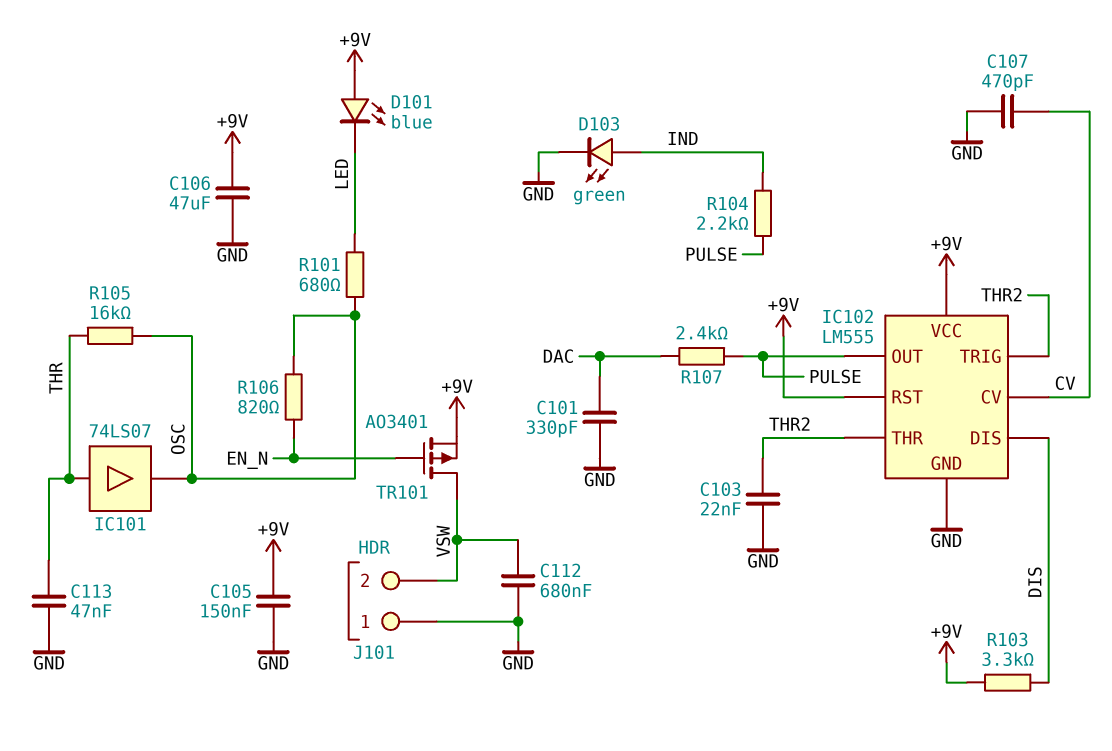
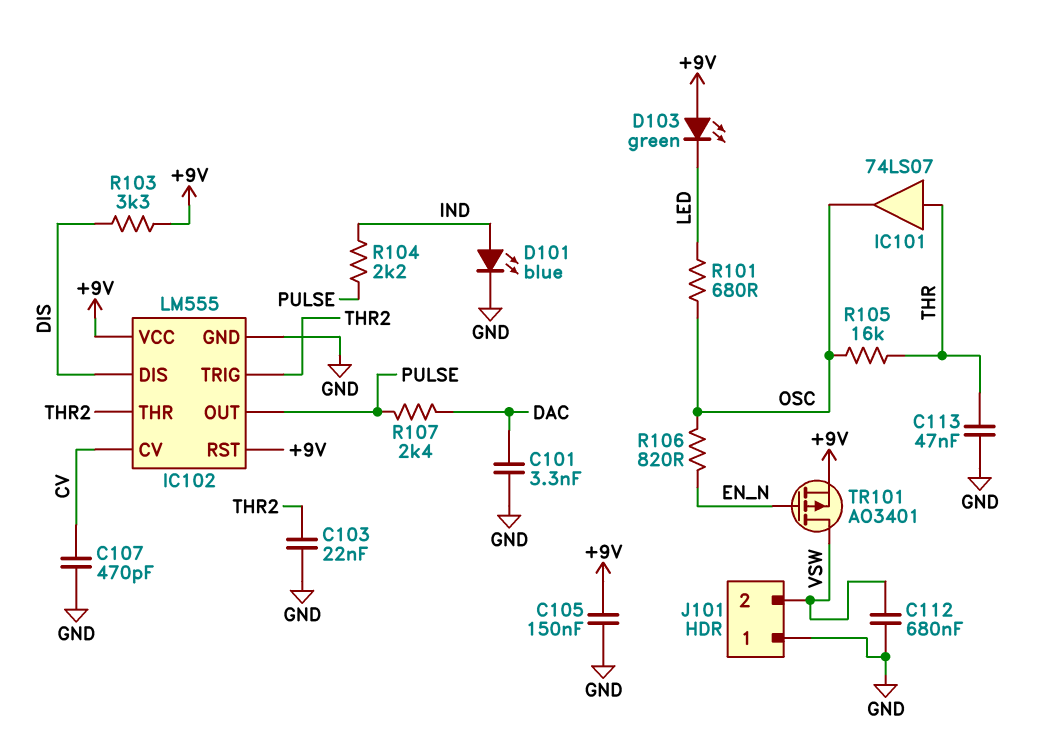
C101: 330pF (DAC, GND) -> 3.3nF (DAC, GND)
C106: 47uF (+9V, GND) -> none
D101: LED blue (A +9V, K LED) -> LED blue (A IND, K GND)
D103: LED green (A IND, K GND) -> LED green (A +9V, K LED)

